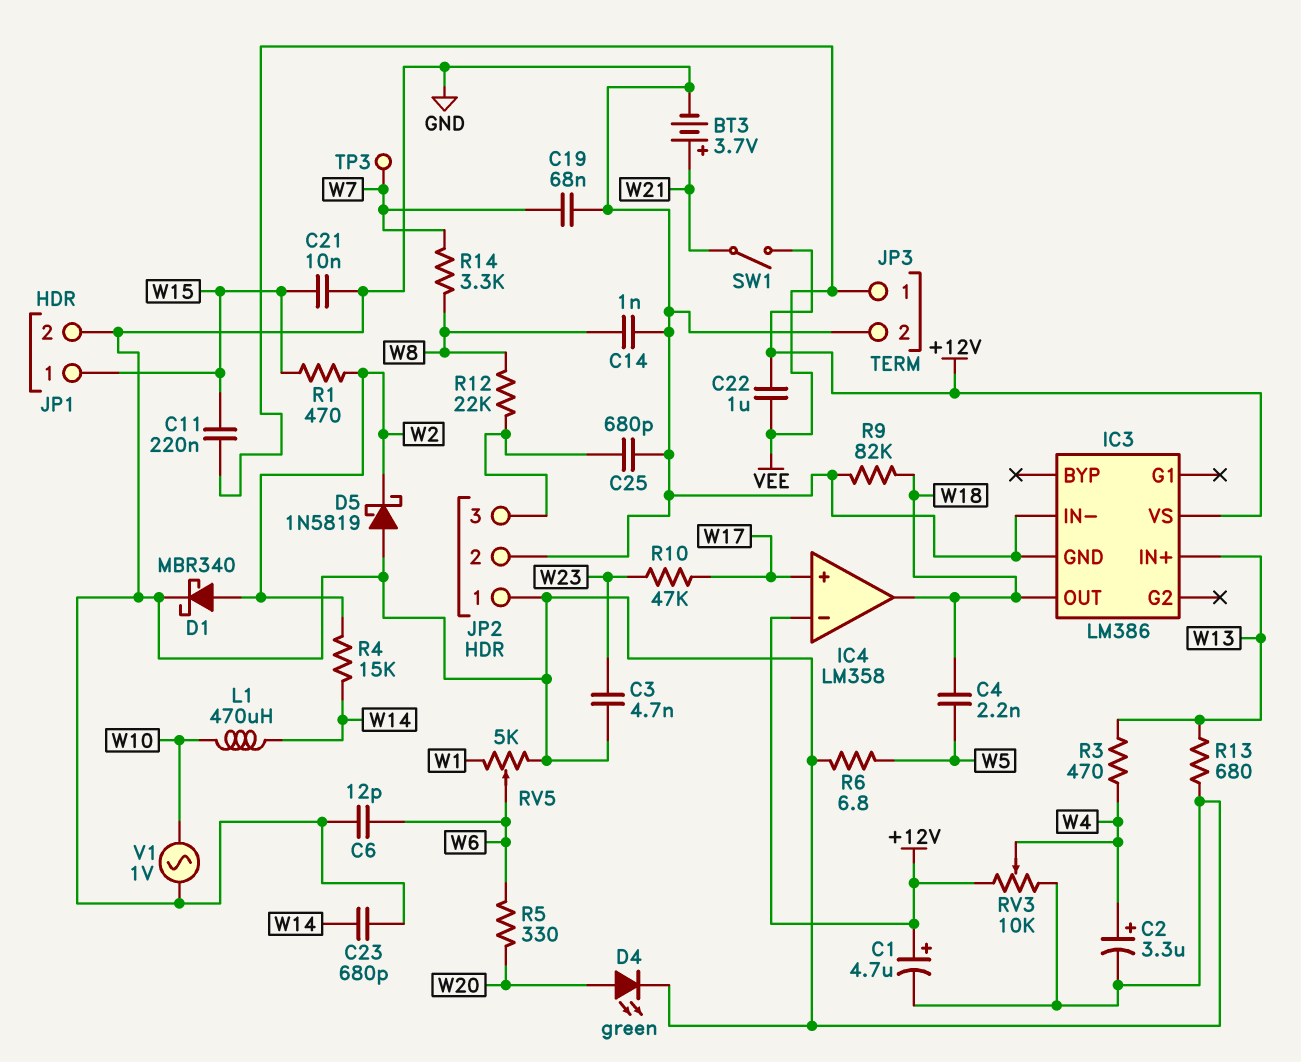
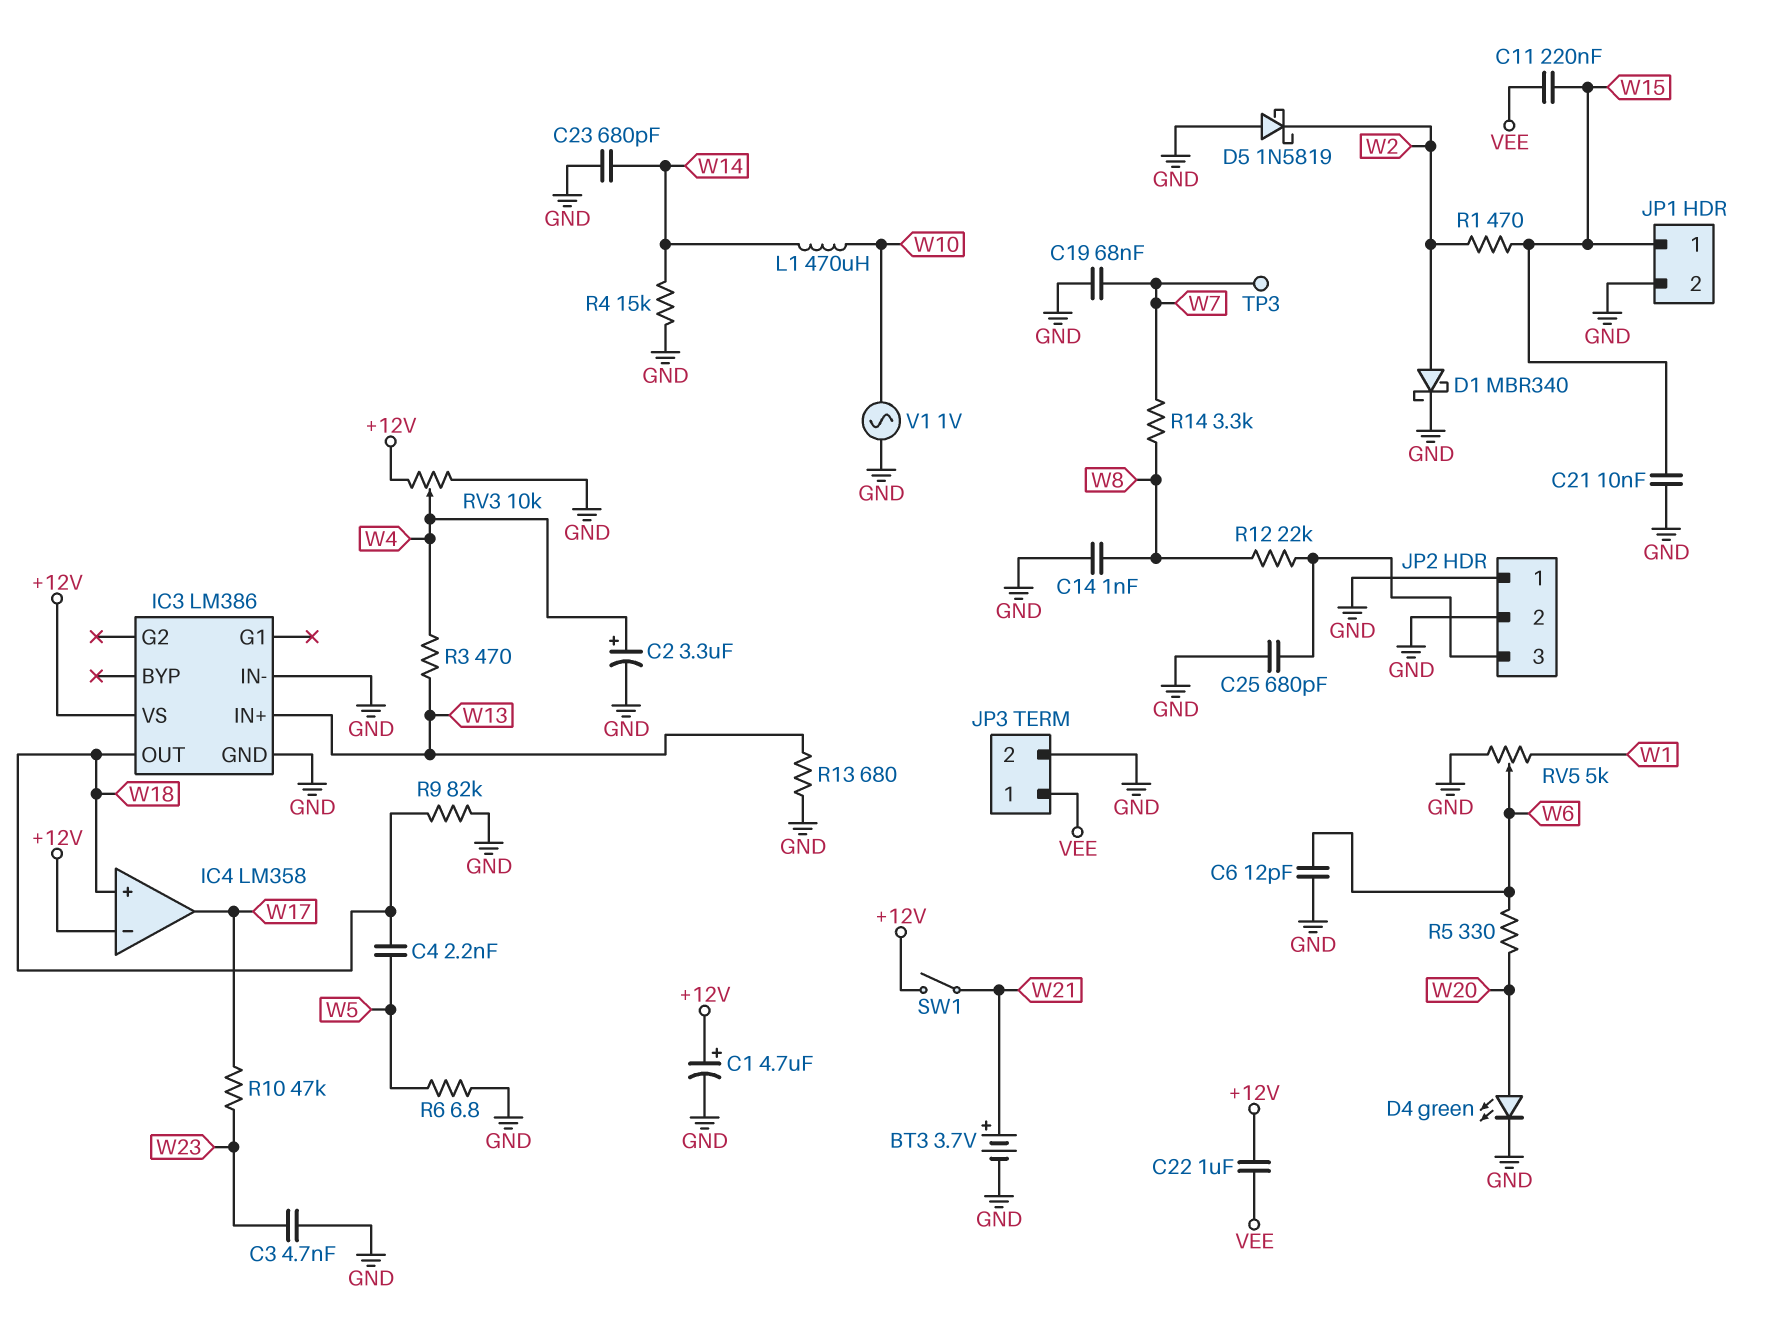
IC4 pin in+: W17 -> W18
IC4 pin out: W18 -> W17
R4: 15k (W2, W14) -> 15k (GND, W14)

